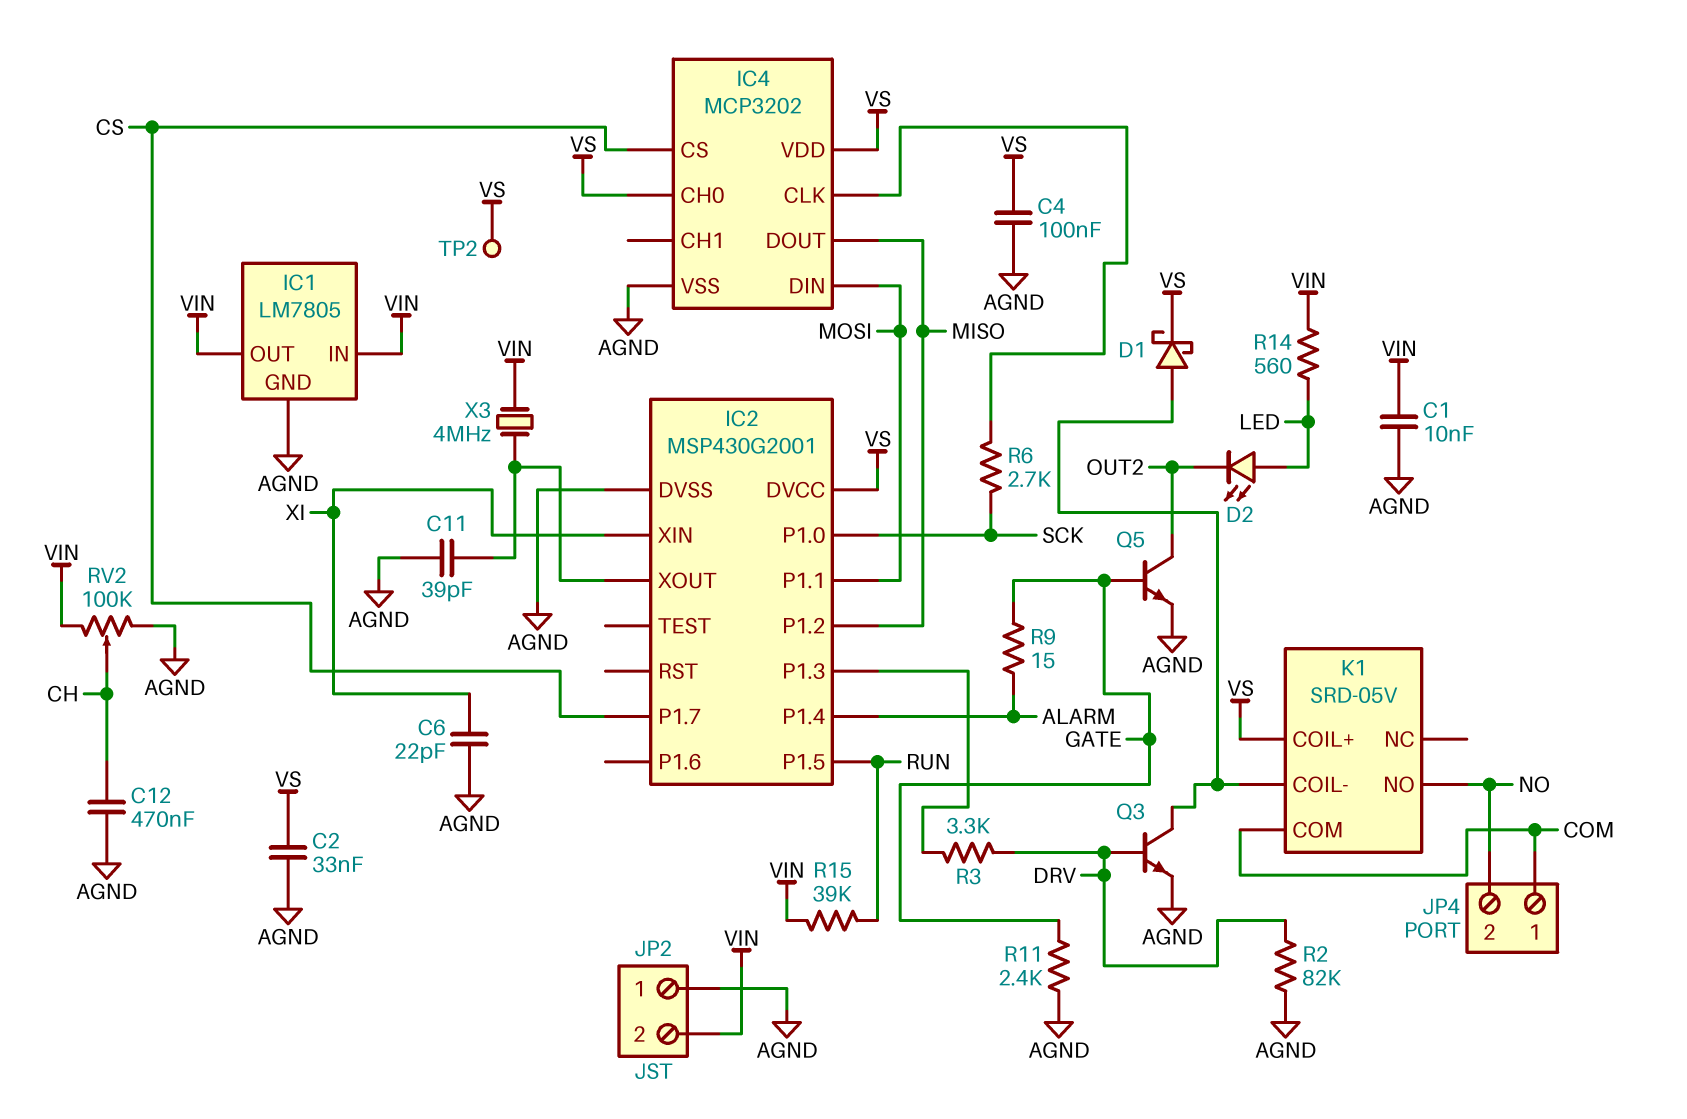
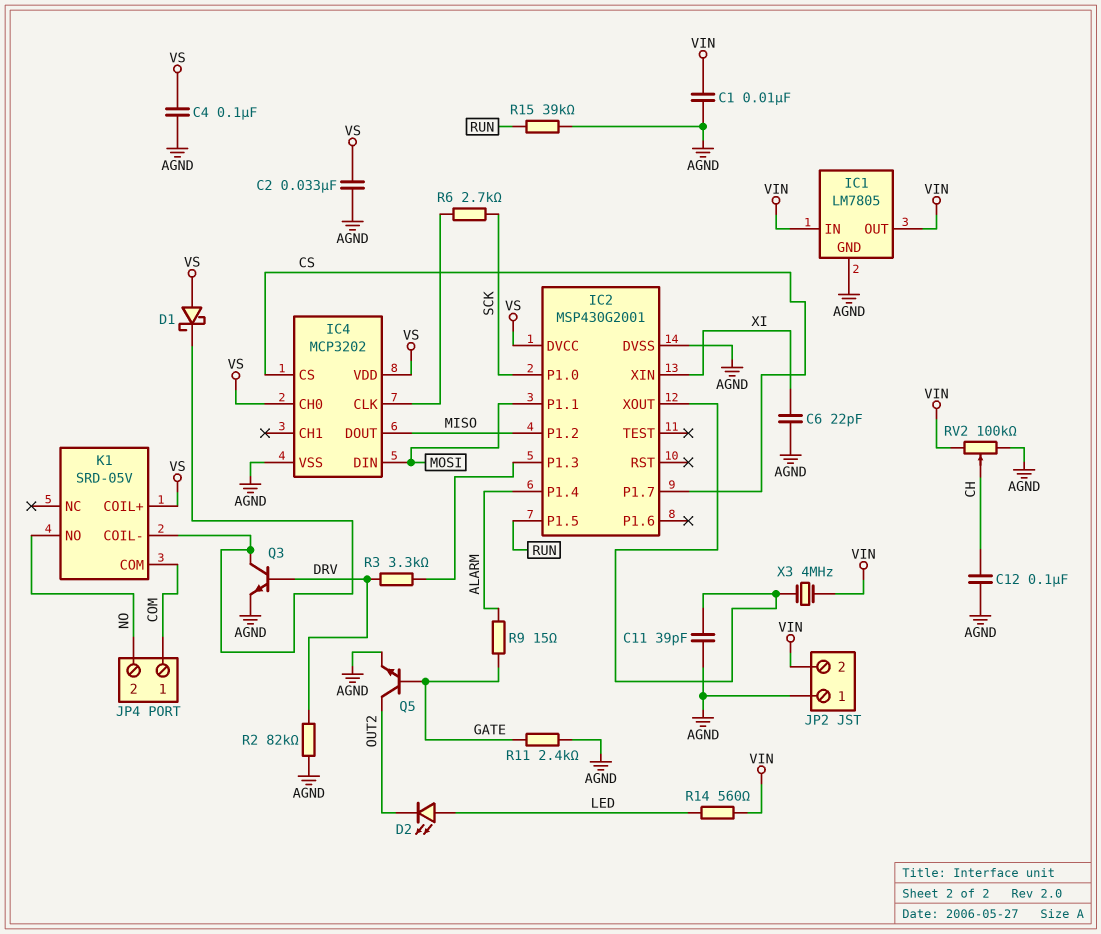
C12: 470nF (AGND, CH) -> 100nF (AGND, CH)
D1: schottky (A K1/COIL-, K VS) -> schottky (A VS, K K1/COIL-)
R15: 39k (RUN, VIN) -> 39k (AGND, RUN)
TP2: test point (VS) -> none

